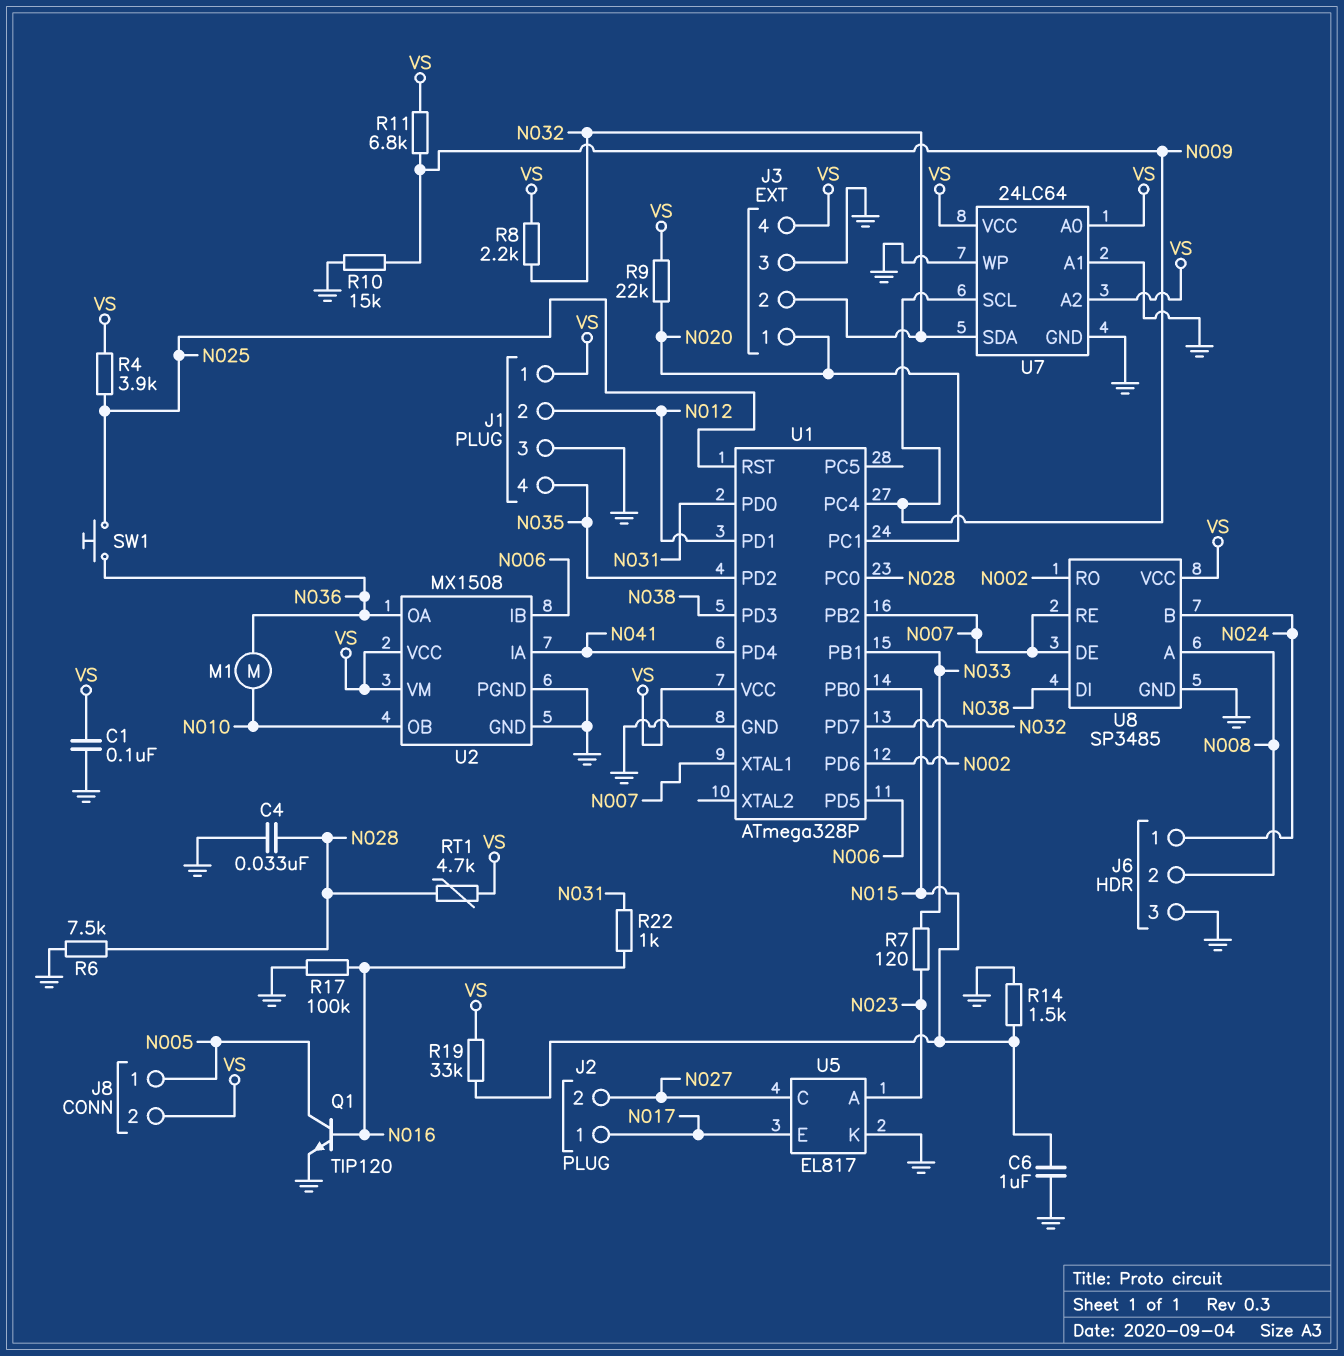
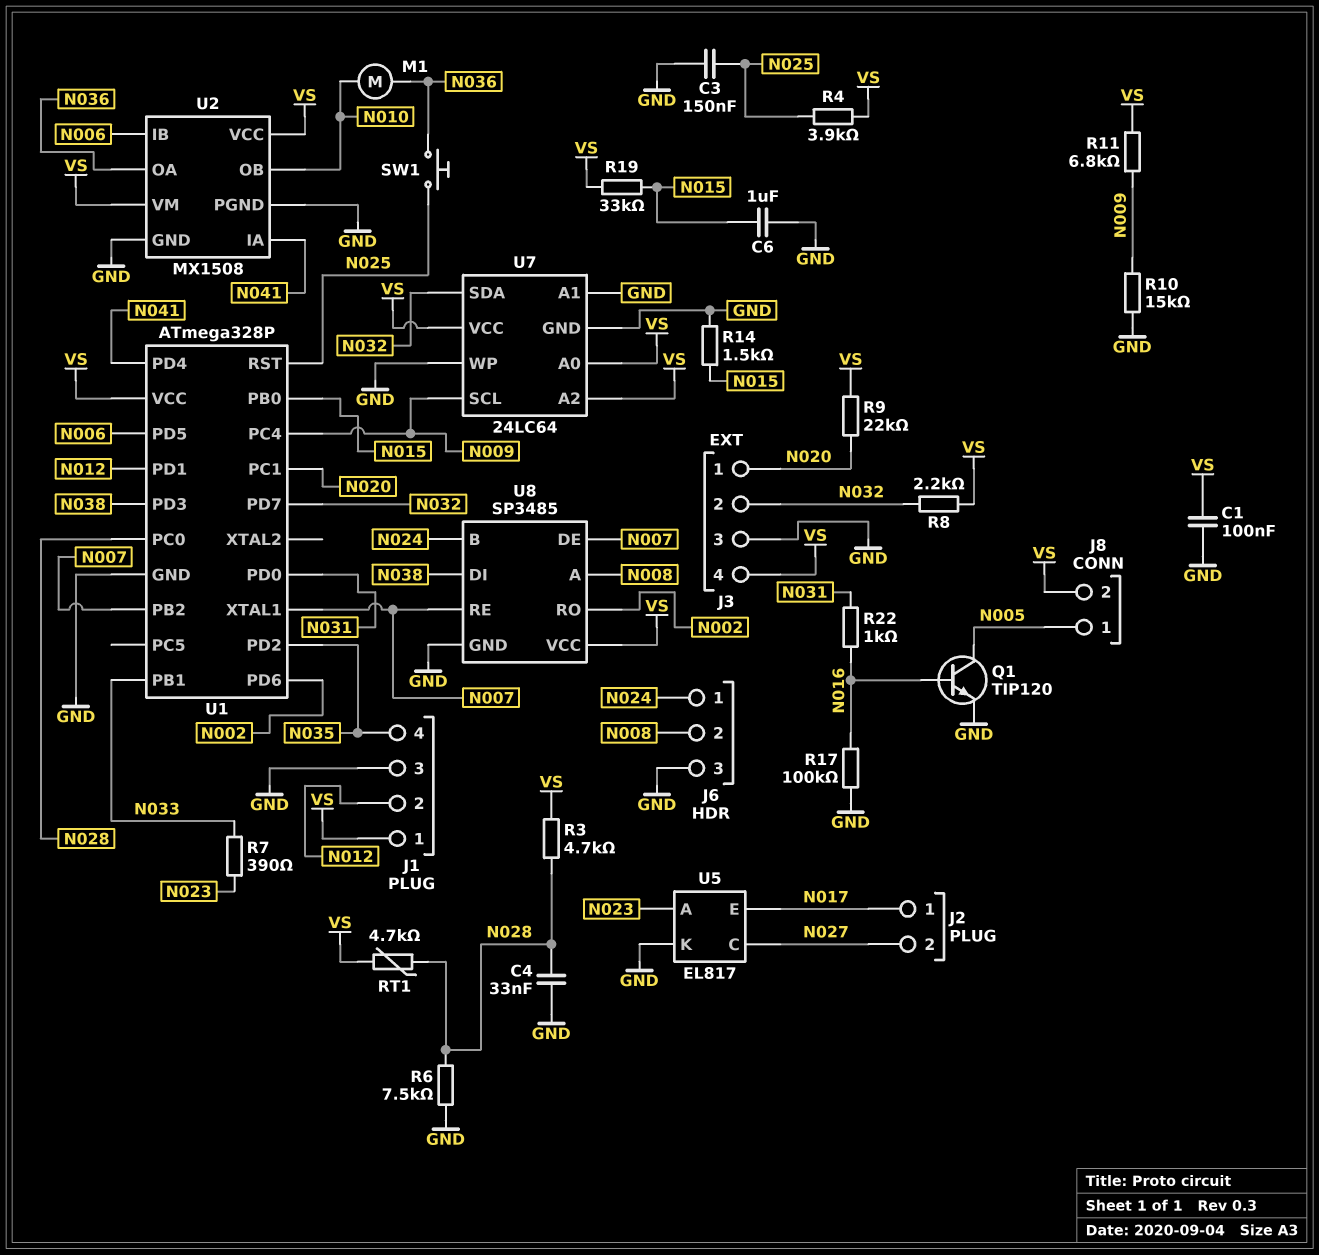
C3: none -> 150nF (GND, N025)
R3: none -> 4.7k (N028, VS)
R7: 120 (N023, N033) -> 390 (N023, N033)

